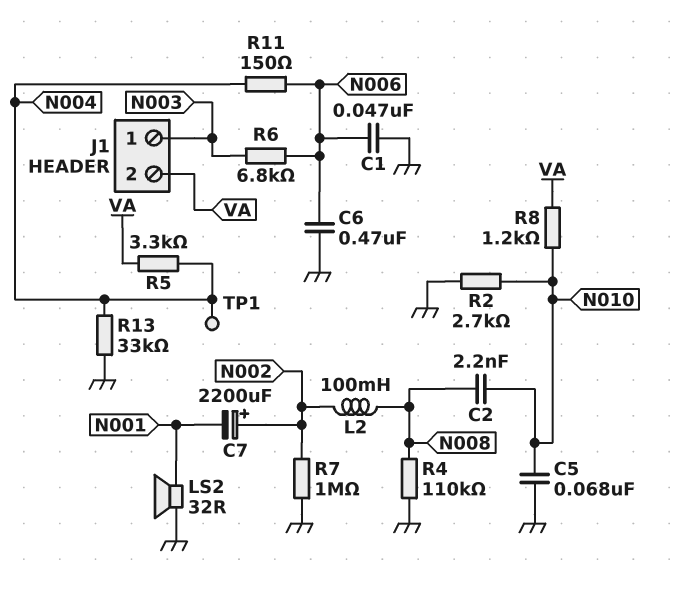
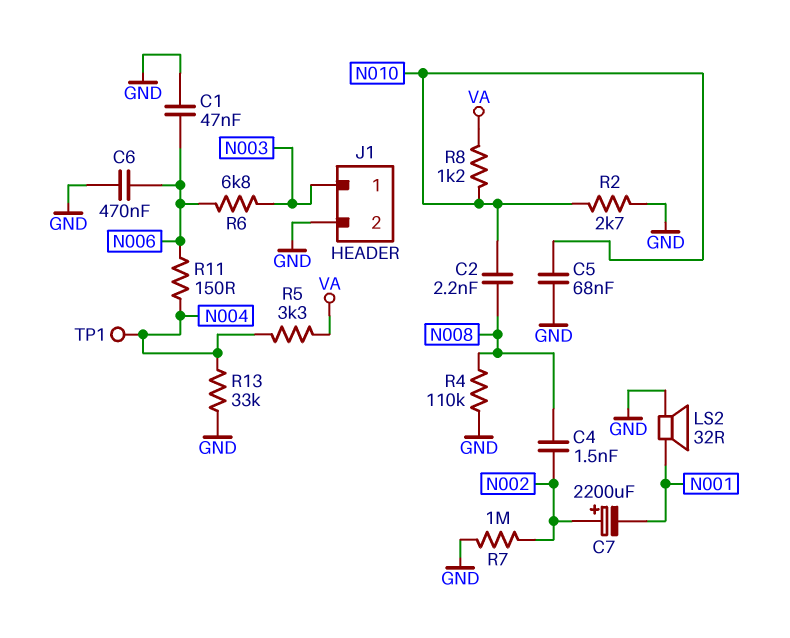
C4: none -> 1.5nF (N002, N008)
J1 pin 2: VA -> GND
L2: 100mH (N002, N008) -> none

